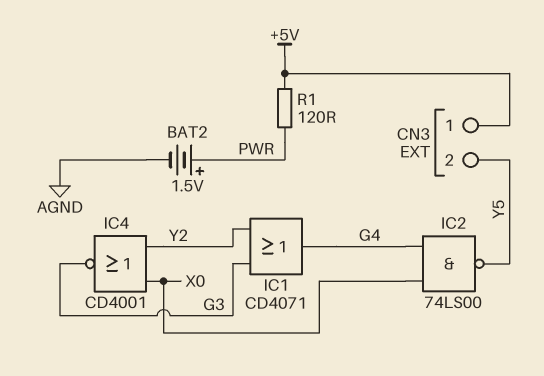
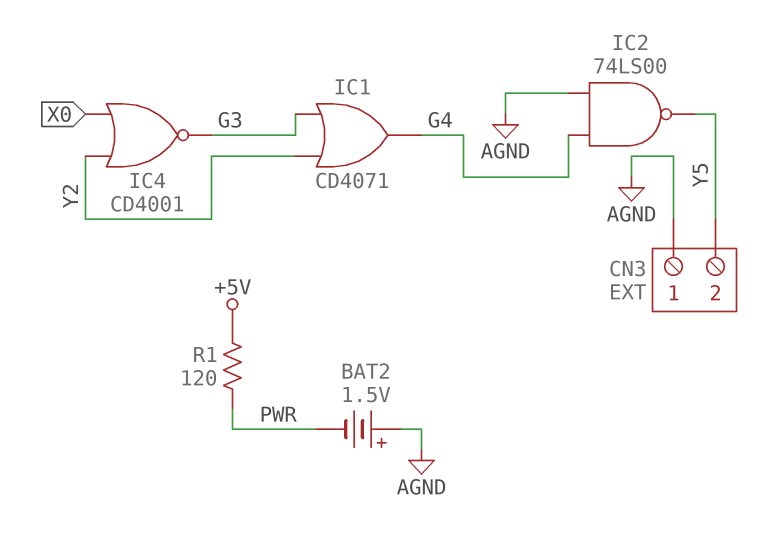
BAT2: 1.5V (plus PWR, minus AGND) -> 1.5V (plus AGND, minus PWR)
CN3 pin 1: +5V -> AGND
IC2: NAND 74LS00 (in G4, in X0, out Y5) -> NAND 74LS00 (in AGND, in G4, out Y5)

